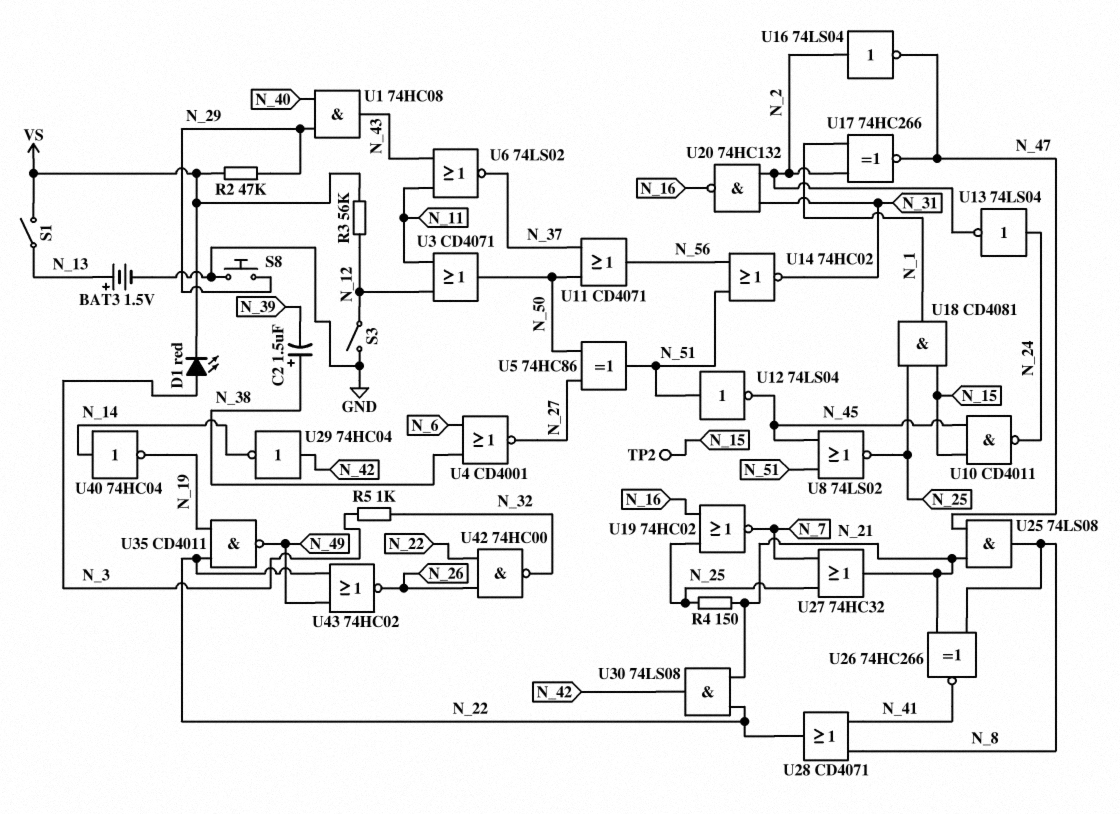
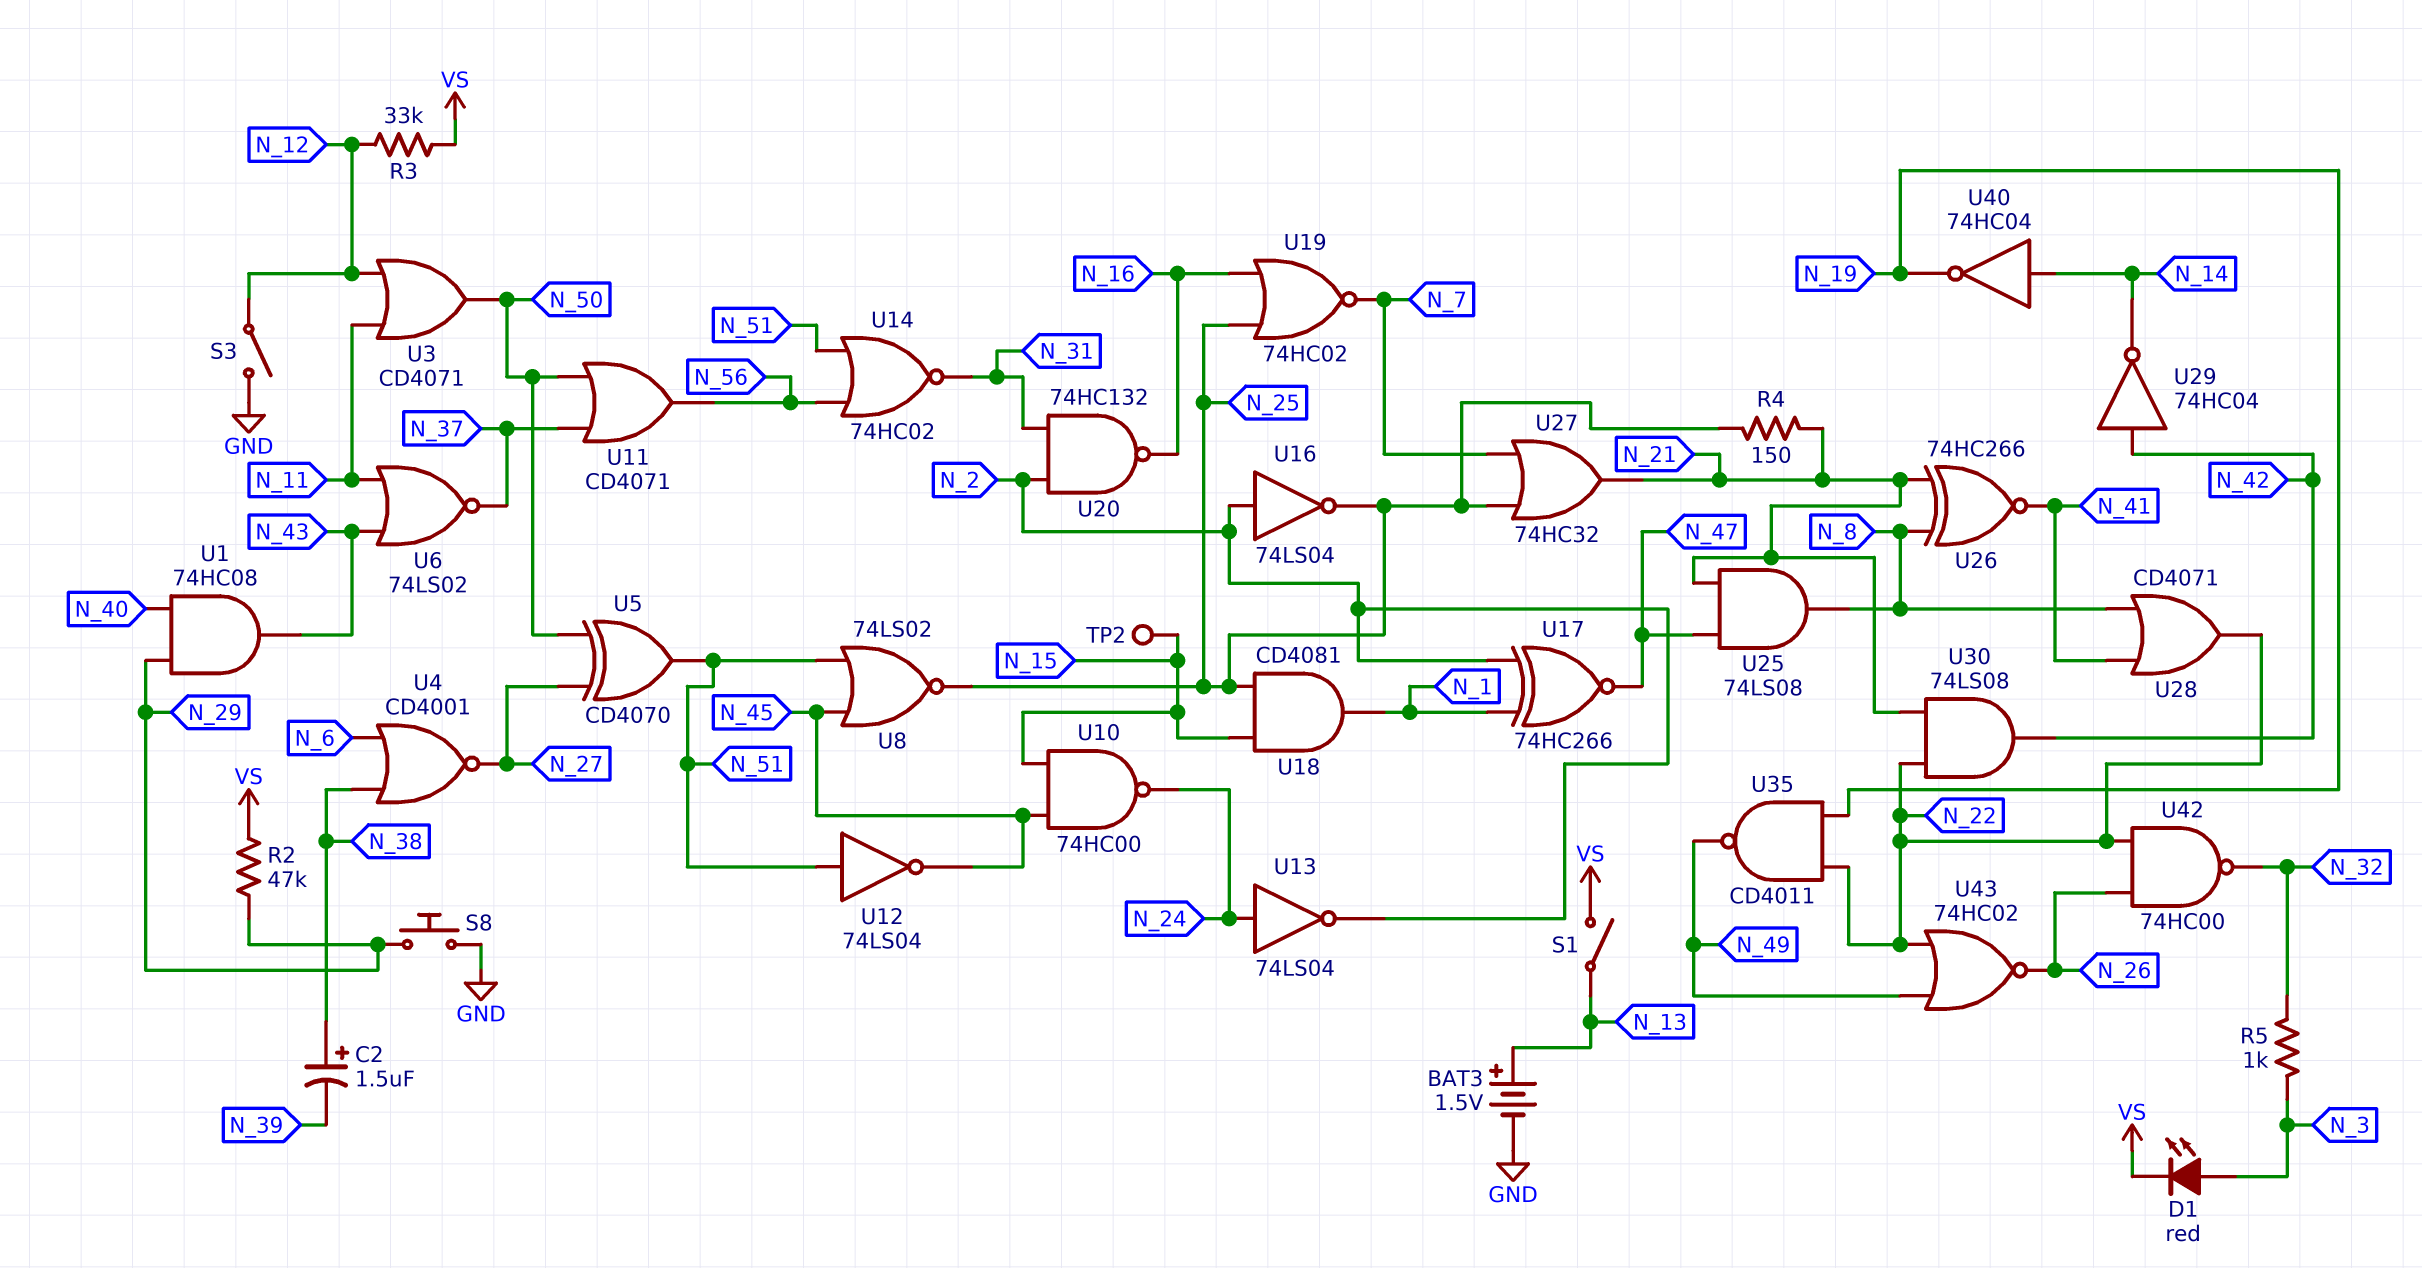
R3: 56k (N_12, VS) -> 33k (N_12, VS)
U5: XOR 74HC86 (in N_27, in N_50, out N_51) -> XOR CD4070 (in N_27, in N_50, out N_51)
U10: NAND CD4011 (in N_15, in N_45, out N_24) -> NAND 74HC00 (in N_15, in N_45, out N_24)
U16: NOT 74LS04 (in N_2, out N_47) -> NOT 74LS04 (in N_2, out N_25)

